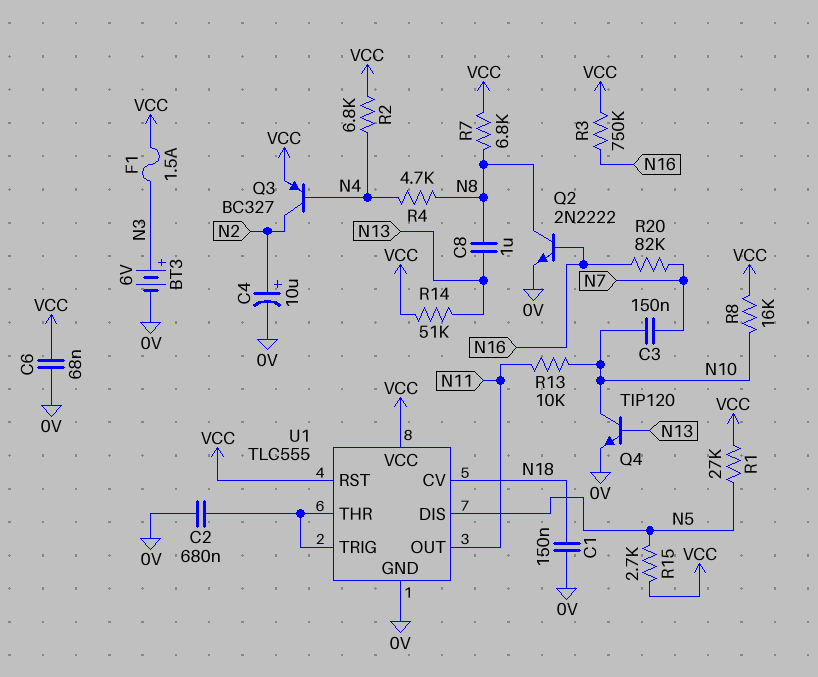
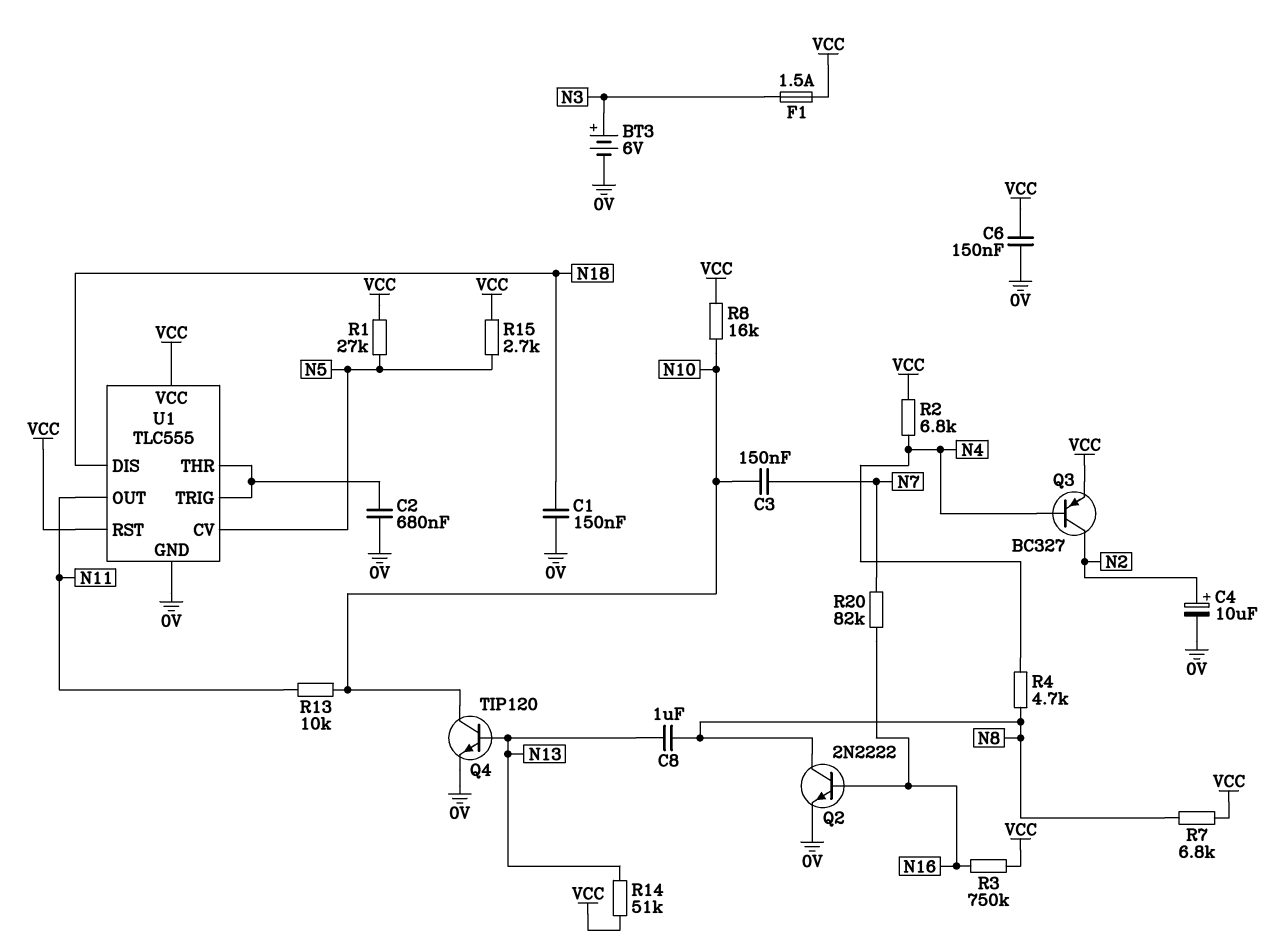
C6: 68nF (0V, VCC) -> 150nF (0V, VCC)
U1 pin CV: N18 -> N5
U1 pin DIS: N5 -> N18

